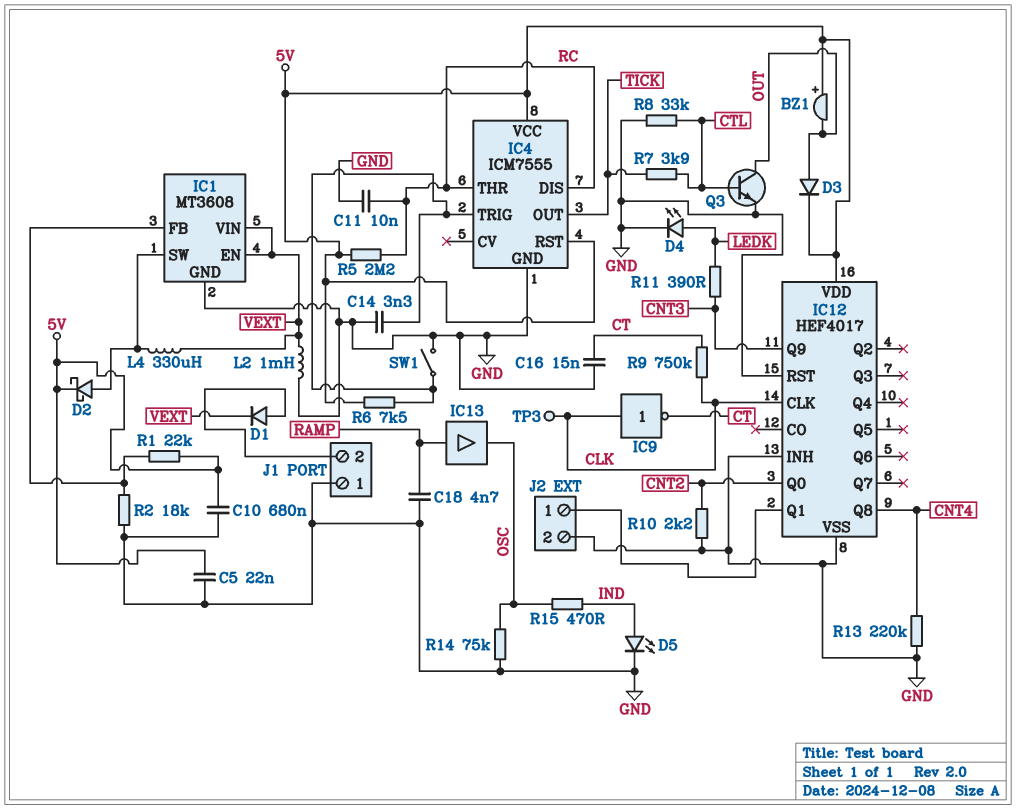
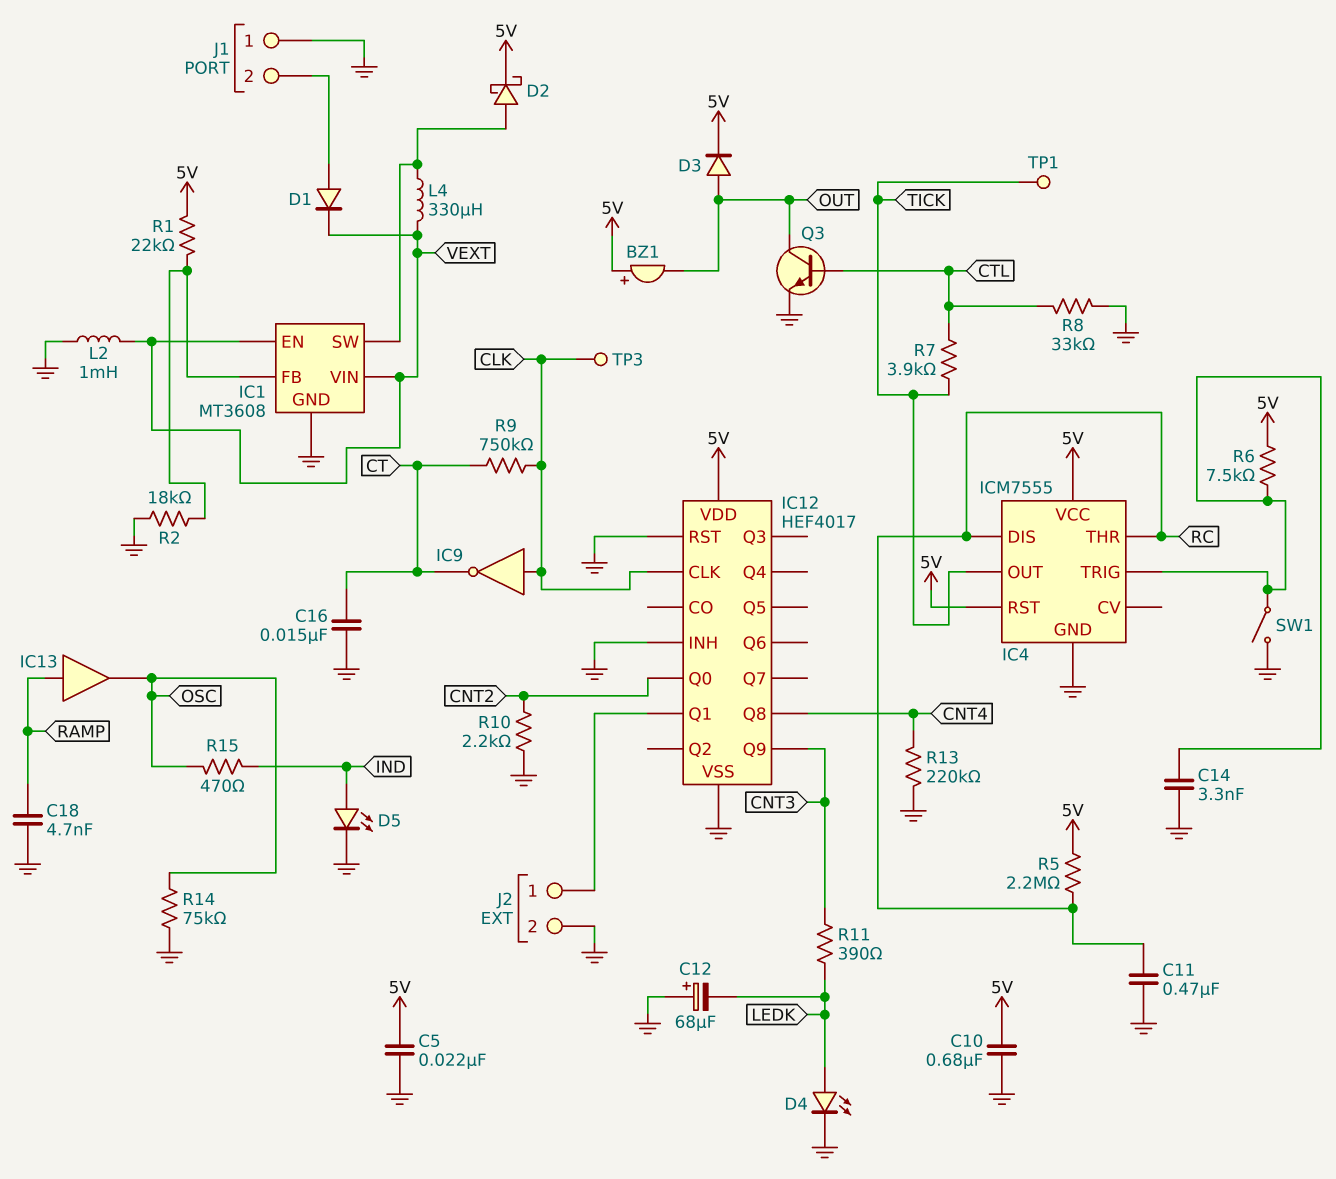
C11: 10nF (GND, RC) -> 470nF (GND, RC)
C12: none -> 68uF (plus GND, minus LEDK)
TP1: none -> test point (TICK)

